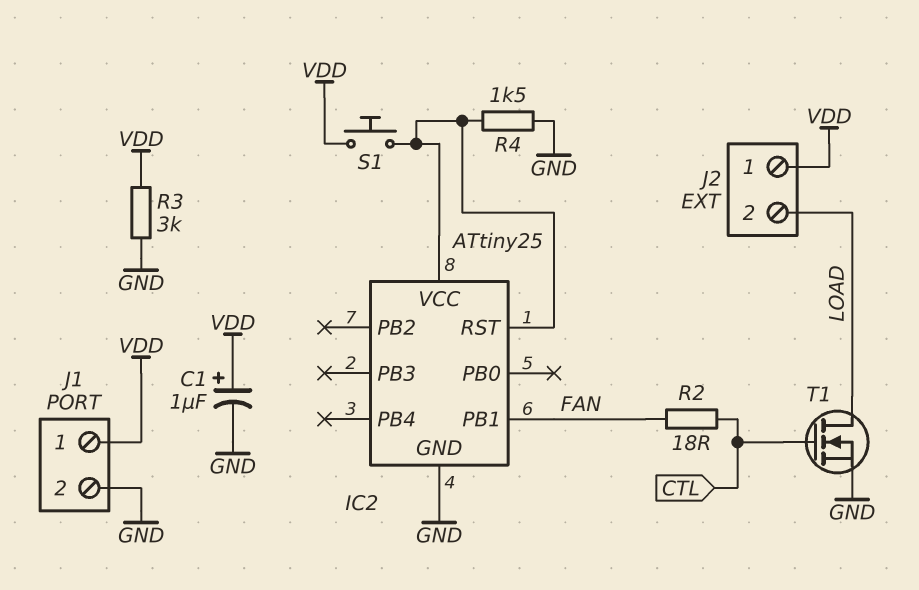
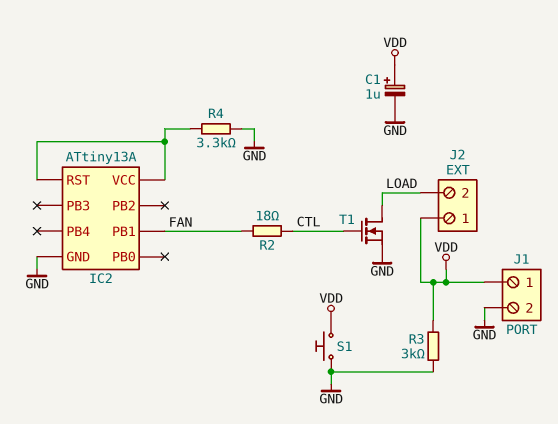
IC2: ATtiny25 -> ATtiny13A
R4: 1.5k (GND, IC2/RST) -> 3.3k (GND, IC2/RST)
S1: button (IC2/RST, VDD) -> button (GND, VDD)

